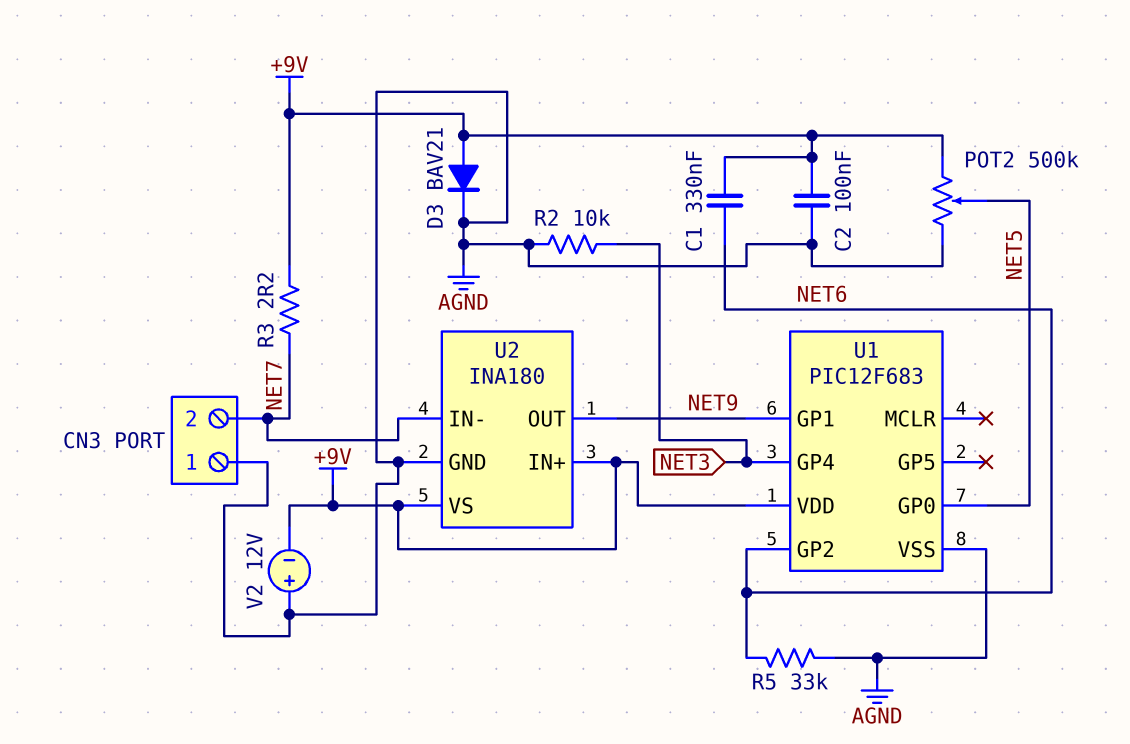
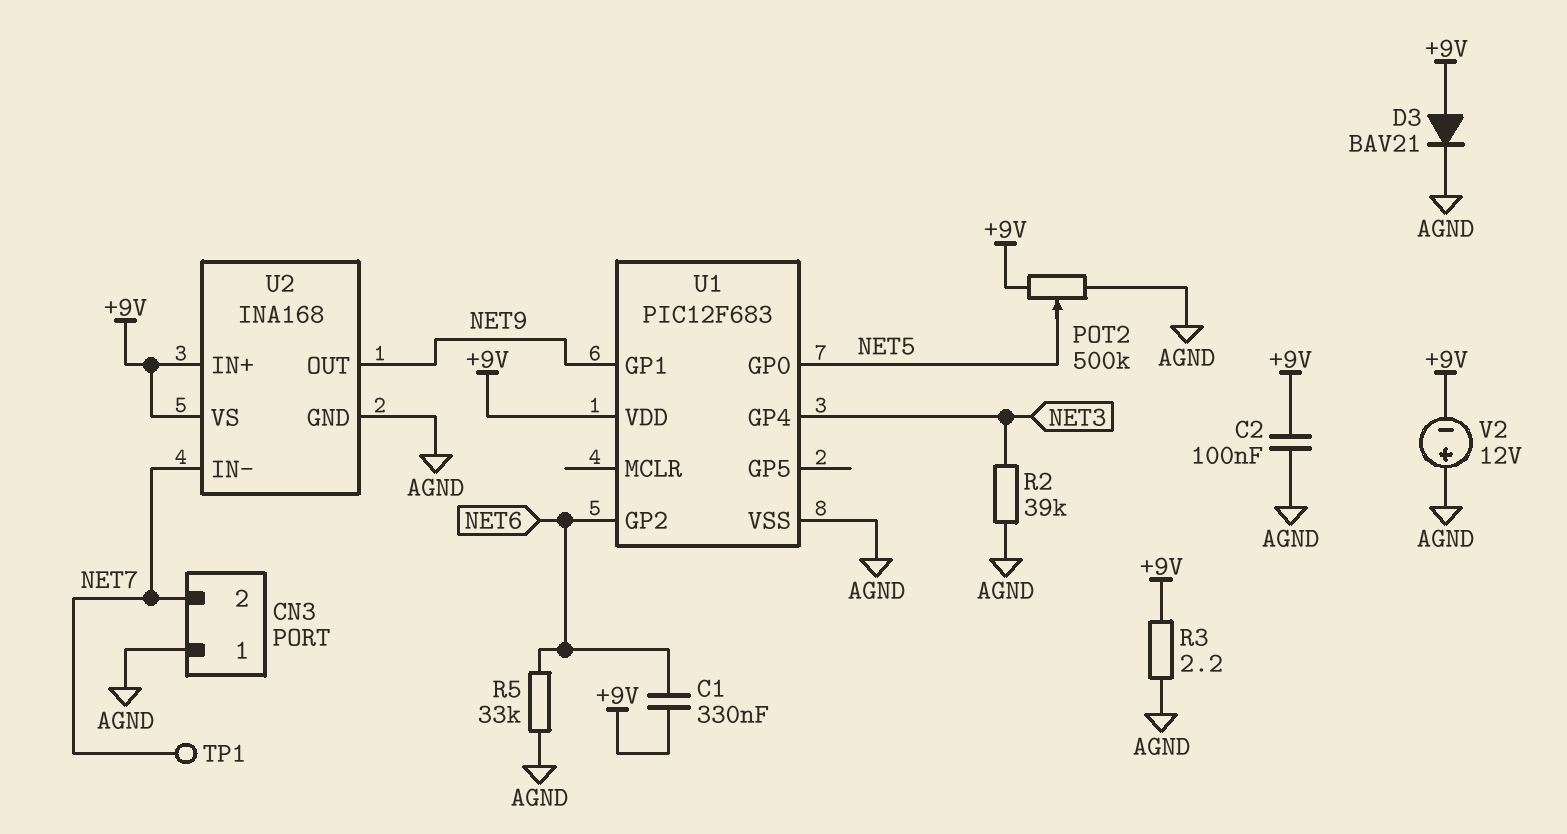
R2: 10k (AGND, NET3) -> 39k (AGND, NET3)
R3: 2.2 (+9V, NET7) -> 2.2 (+9V, AGND)
TP1: none -> test point (NET7)
U2: INA180 -> INA168

